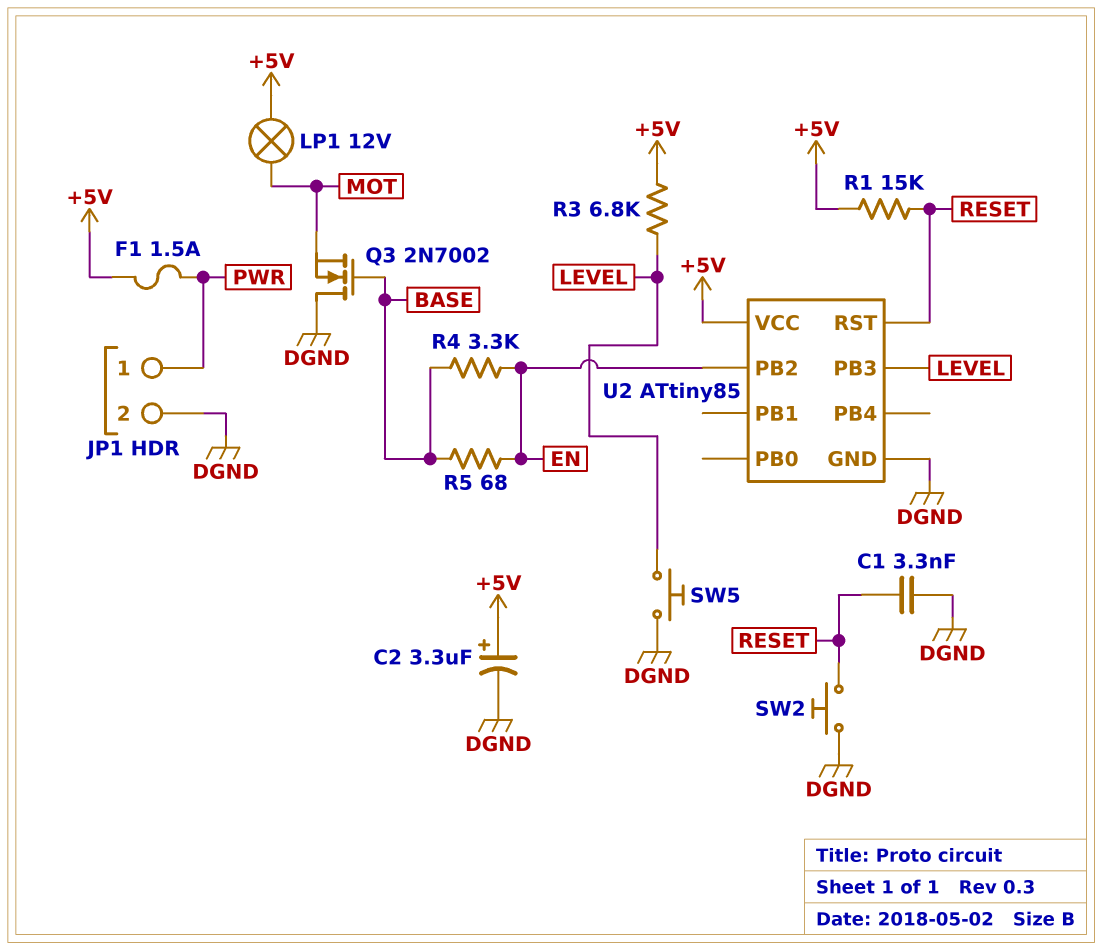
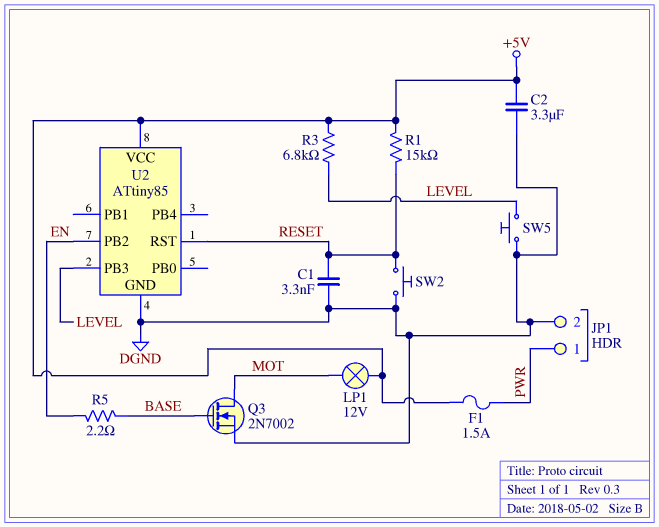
C2: 3.3uF (plus +5V, minus DGND) -> 3.3uF (+5V, DGND)
Q3: NMOS 2N7002 (G BASE, D DGND, S MOT) -> NMOS 2N7002 (G BASE, D MOT, S DGND)
R4: 3.3k (BASE, EN) -> none
R5: 68 (BASE, EN) -> 2.2 (BASE, EN)

